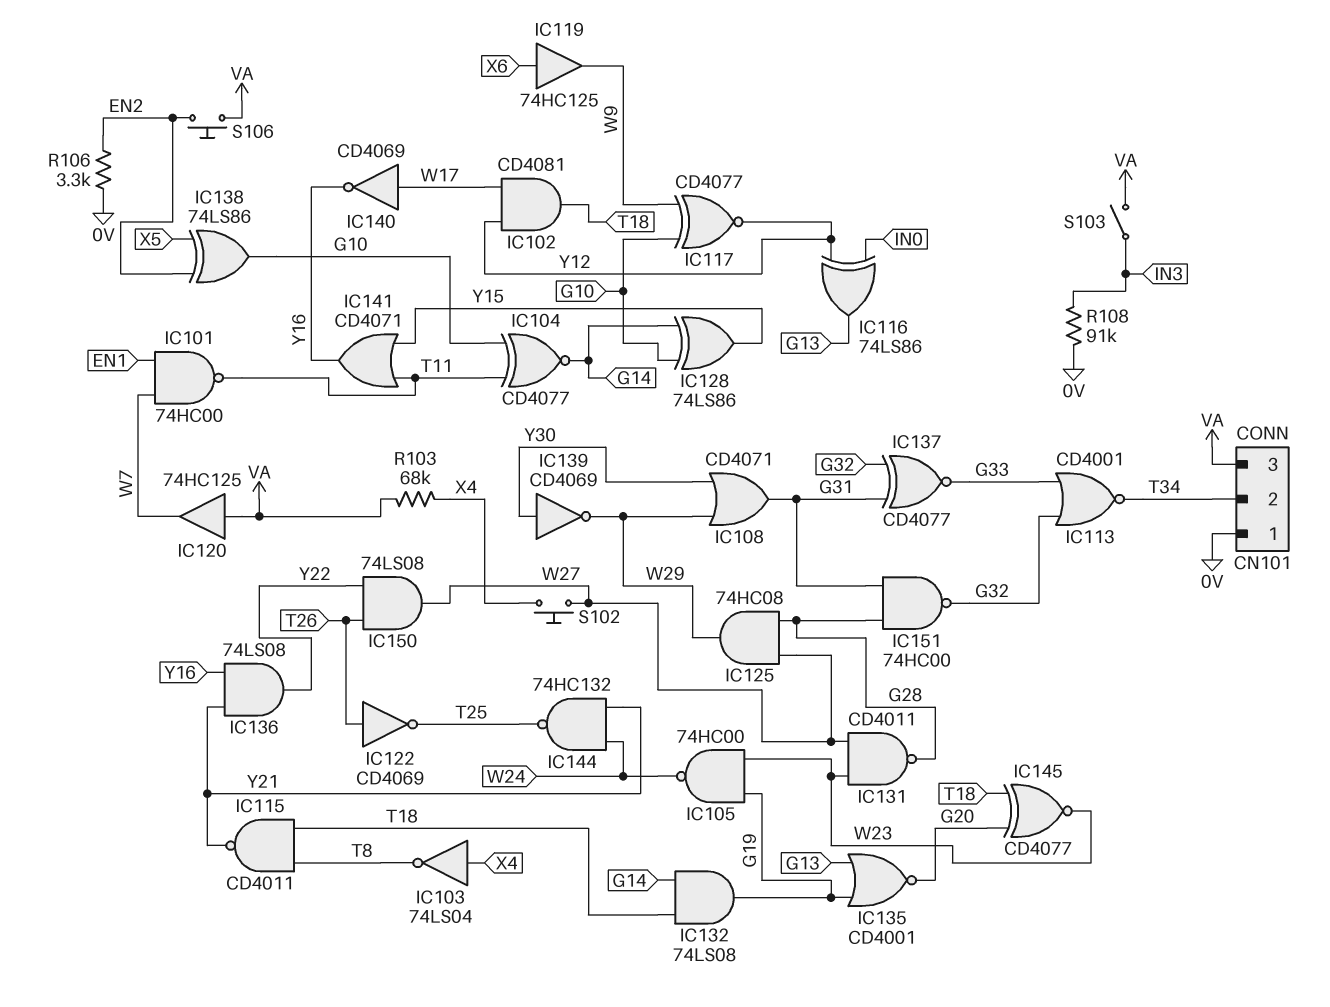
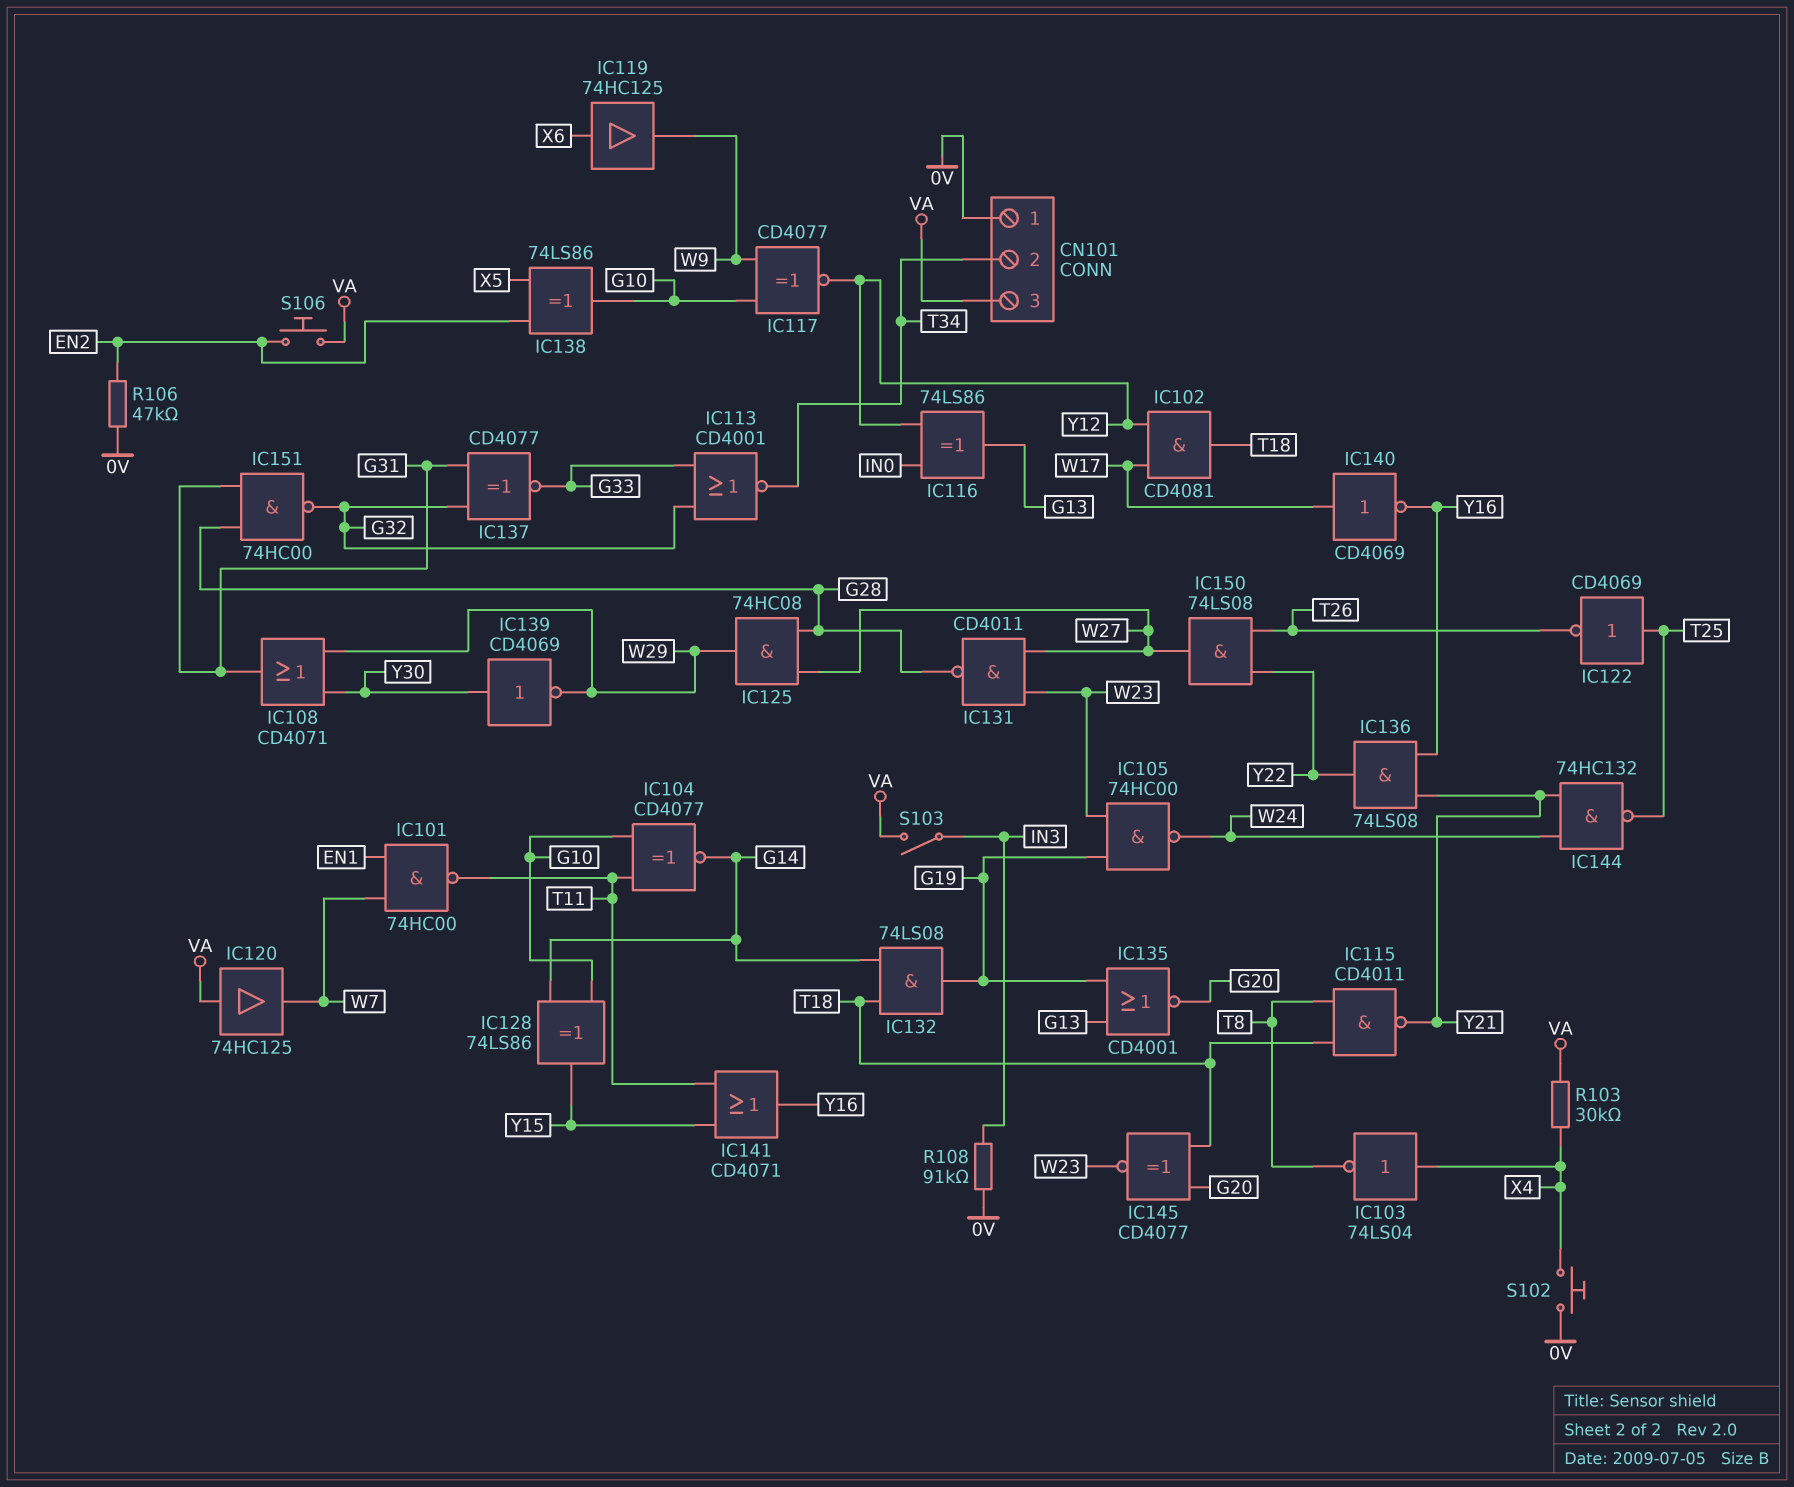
IC122: NOT CD4069 (in T26, out T25) -> NOT CD4069 (in T25, out T26)
R103: 68k (VA, X4) -> 30k (VA, X4)
R106: 3.3k (0V, EN2) -> 47k (0V, EN2)
S102: button (W27, X4) -> button (0V, X4)

